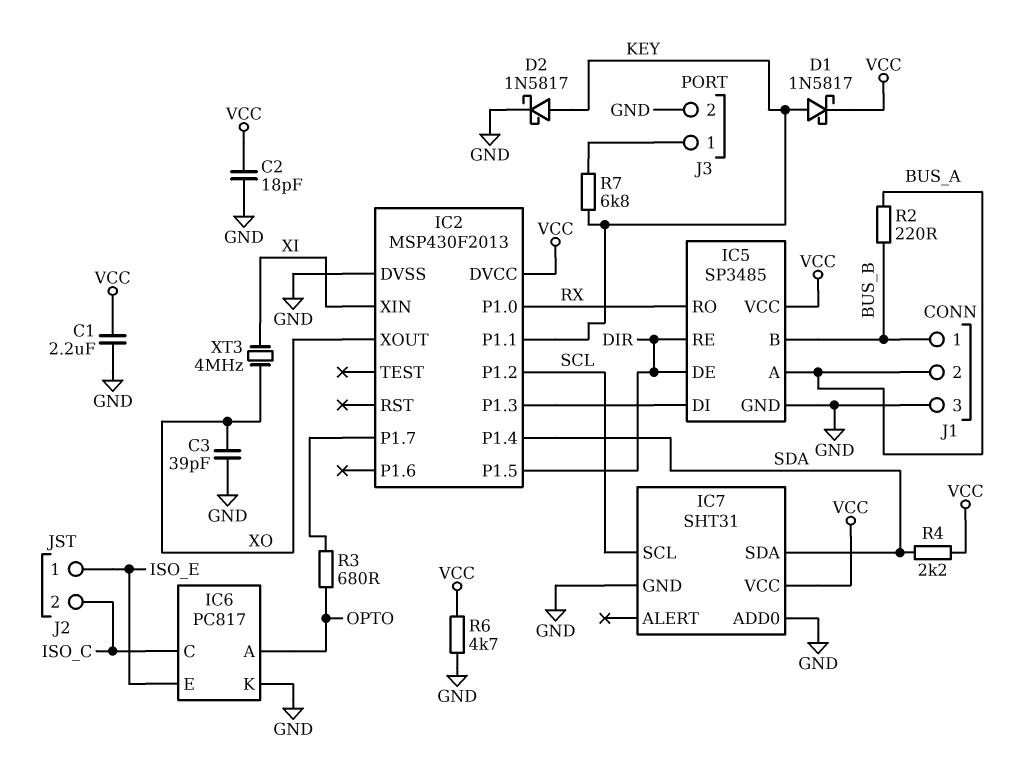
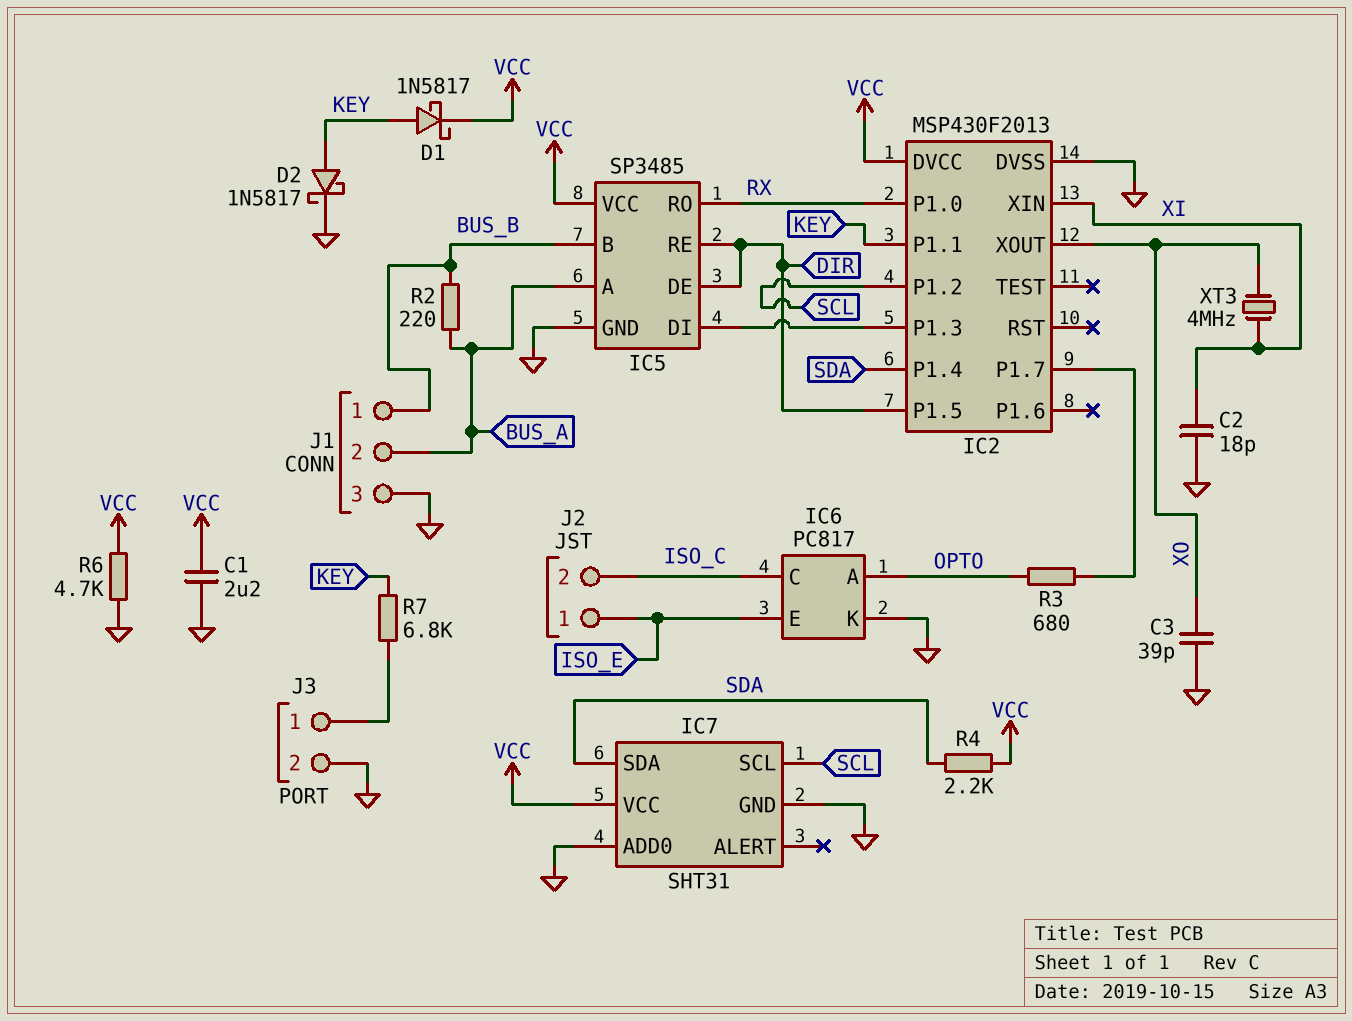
C2: 18pF (GND, VCC) -> 18pF (GND, XI)

